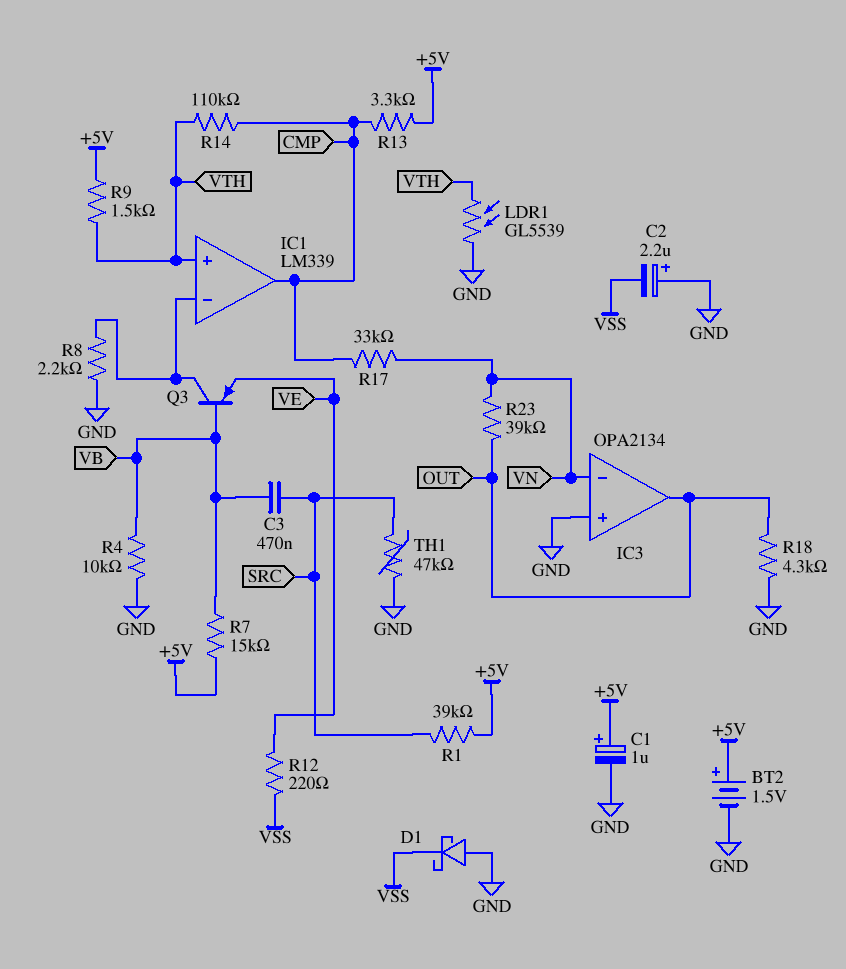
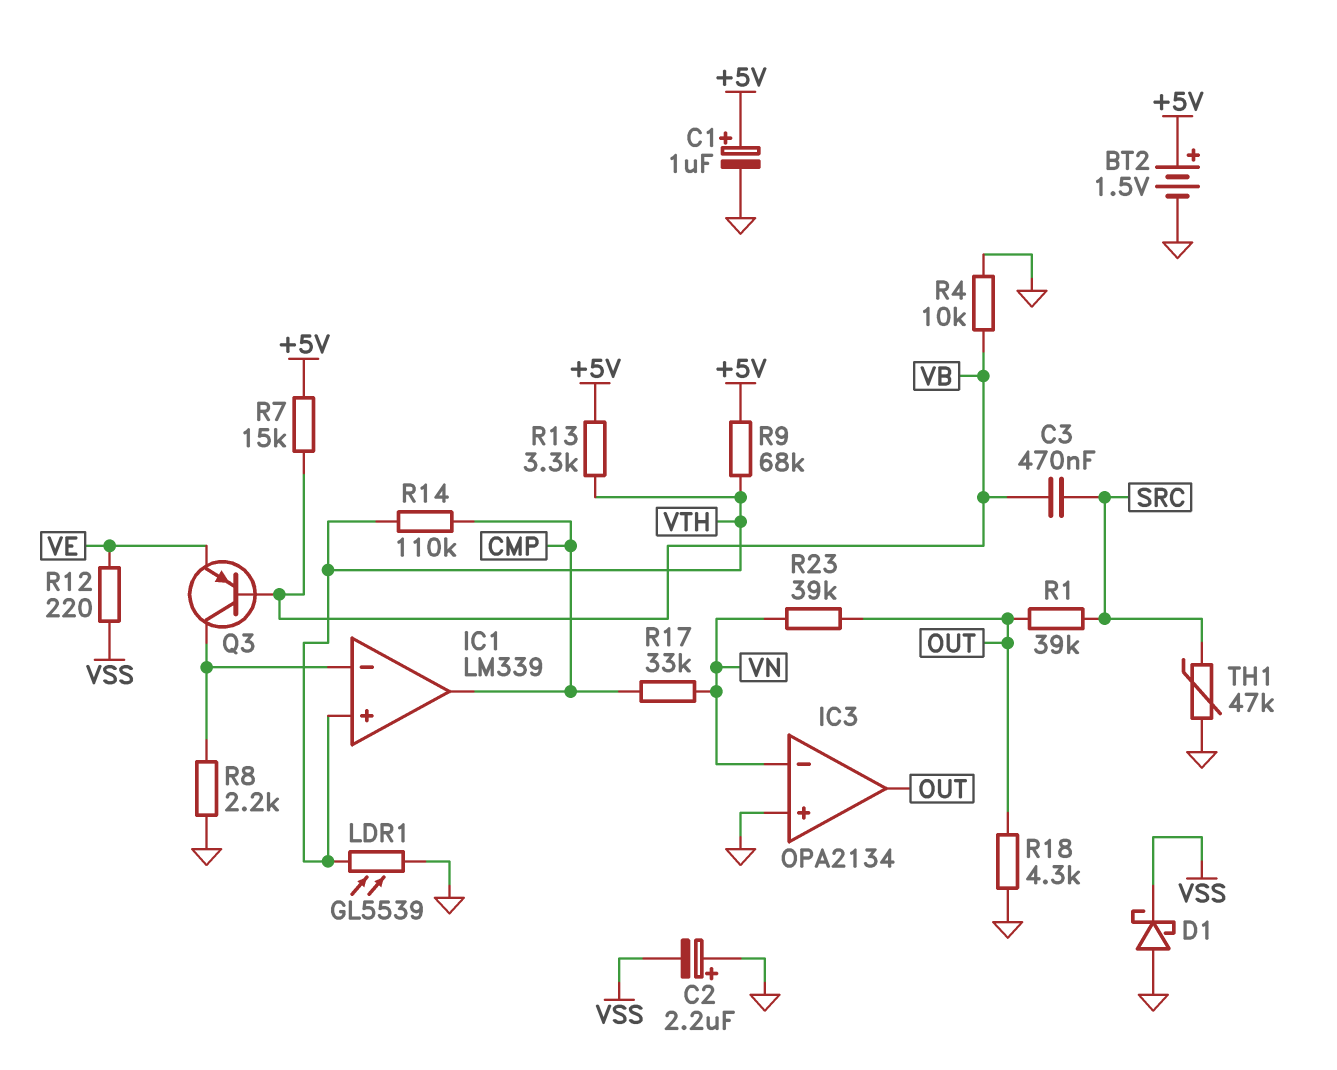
R1: 39k (+5V, SRC) -> 39k (OUT, SRC)
R9: 1.5k (+5V, VTH) -> 68k (+5V, VTH)
R13: 3.3k (+5V, CMP) -> 3.3k (+5V, VTH)

